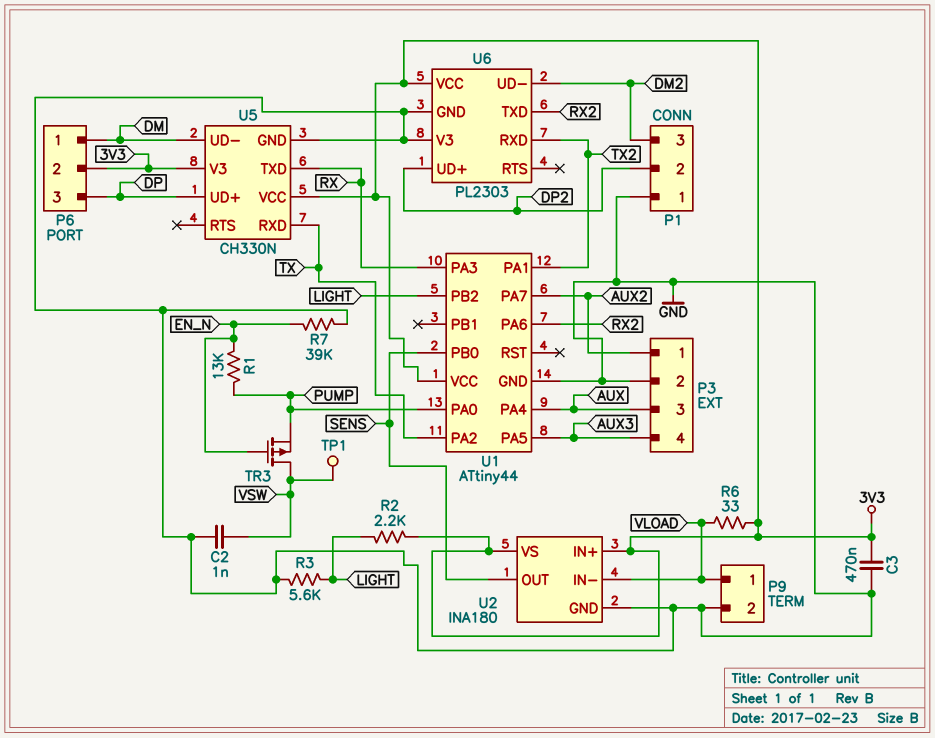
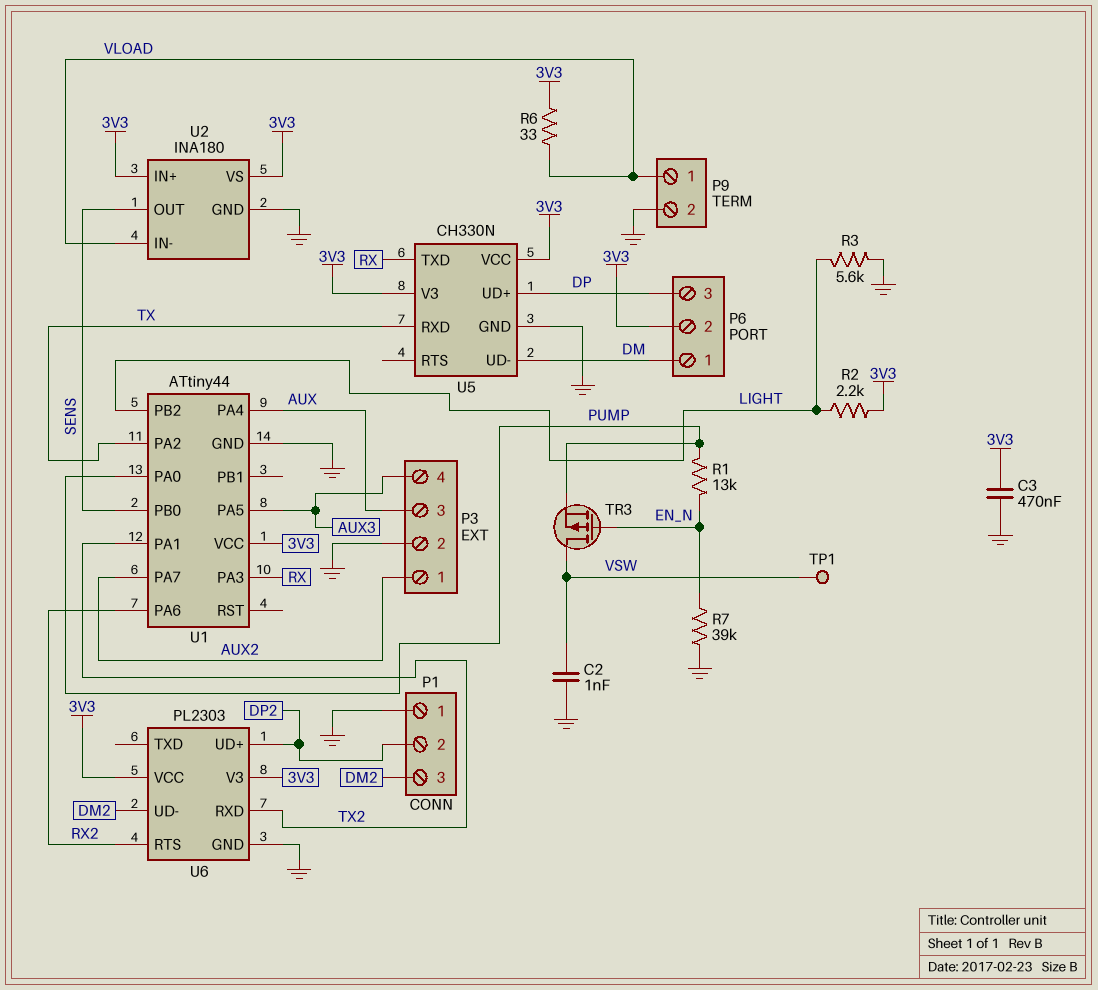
U6 pin RTS: none -> RX2
U6 pin TXD: RX2 -> none
U6 pin V3: GND -> 3V3

